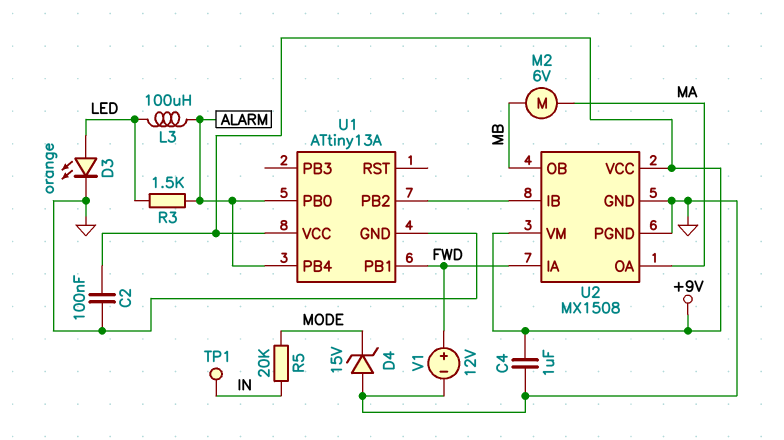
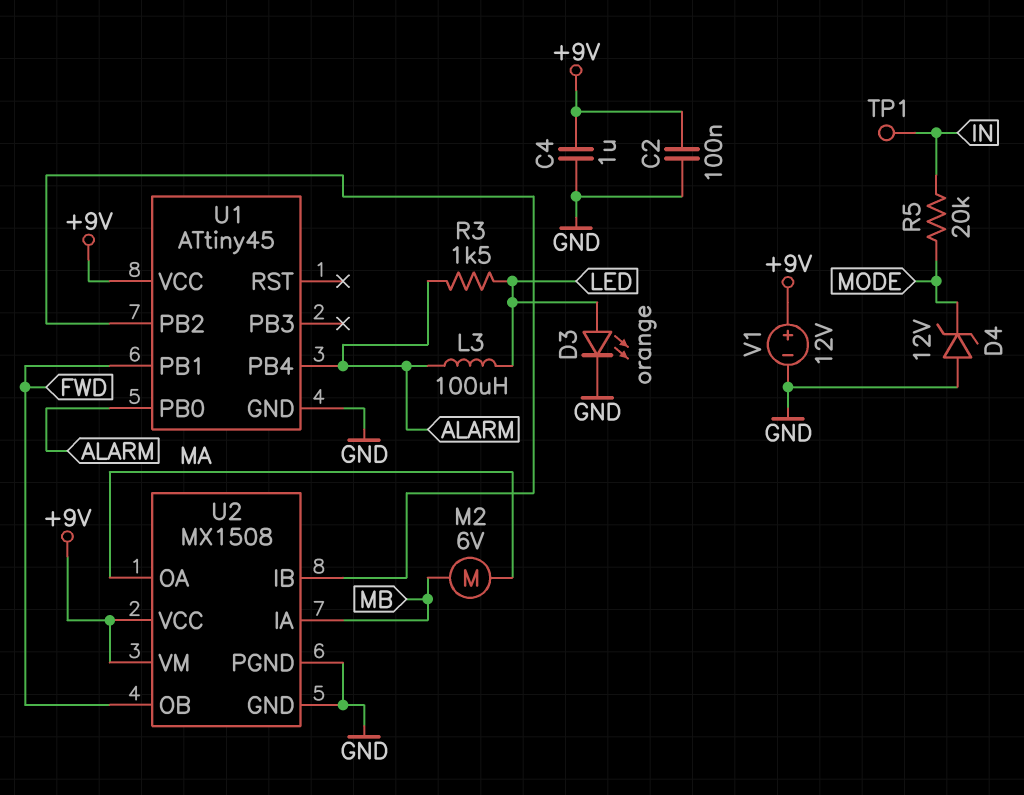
D4: zener 15V (A GND, K MODE) -> zener 12V (A GND, K MODE)
U1: ATtiny13A -> ATtiny45
U2 pin IA: FWD -> MB
U2 pin OB: MB -> FWD
V1: 12V (plus FWD, minus GND) -> 12V (plus +9V, minus GND)

